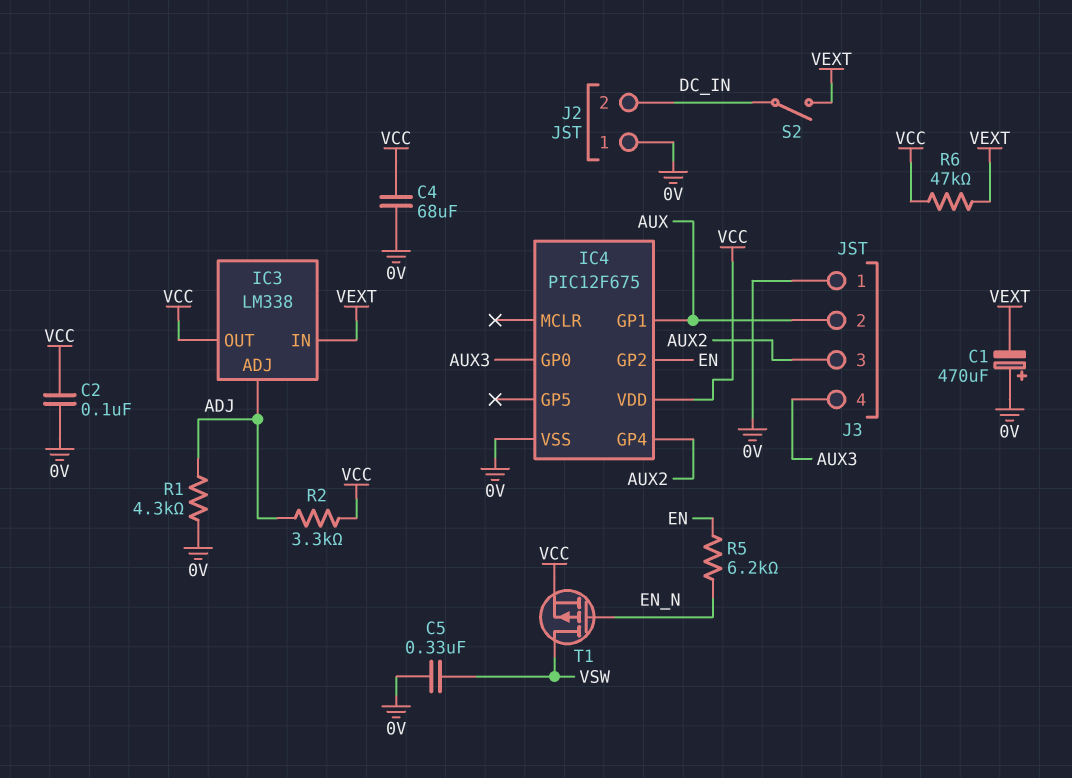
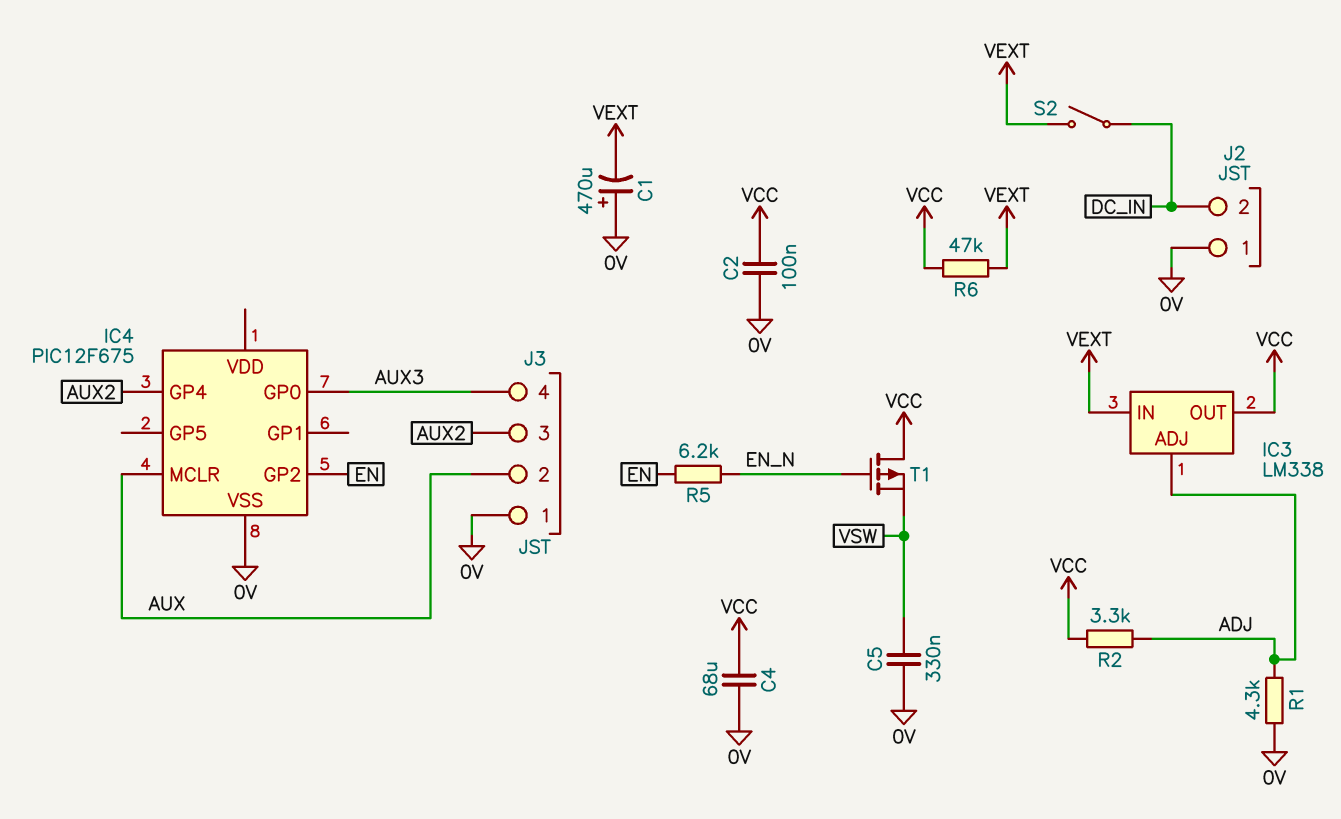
IC4 pin GP1: AUX -> none
IC4 pin MCLR: none -> AUX
IC4 pin VDD: VCC -> none
T1: PMOS (G EN_N, D VSW, S VCC) -> PMOS (G EN_N, D VCC, S VSW)

